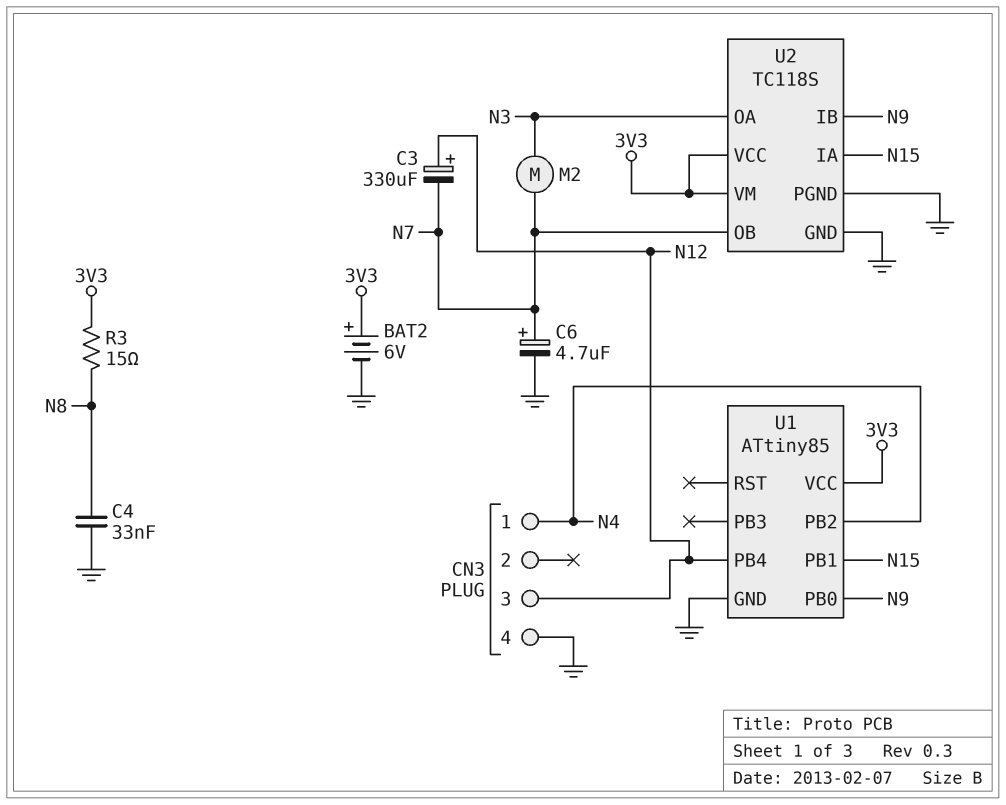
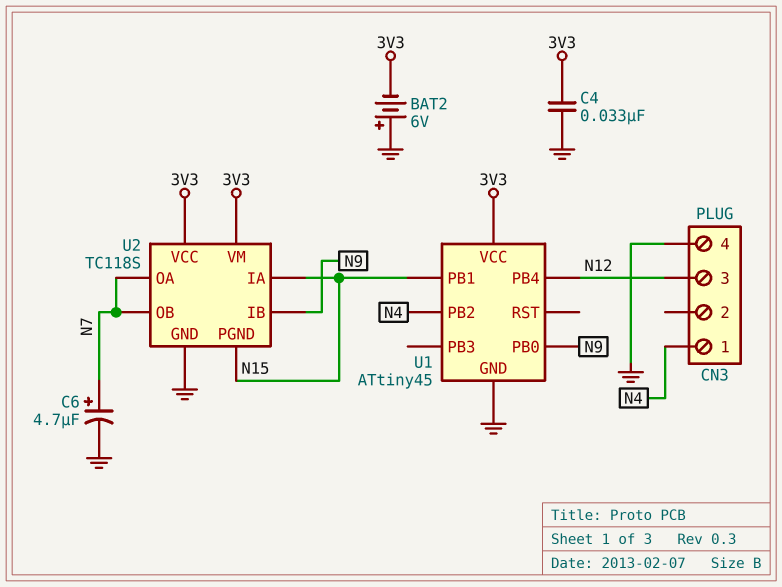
BAT2: 6V (plus 3V3, minus GND) -> 6V (plus GND, minus 3V3)
C3: 330uF (plus N12, minus N7) -> none
C4: 33nF (GND, N8) -> 33nF (3V3, GND)
M2: motor (N3, N7) -> none
R3: 15 (3V3, N8) -> none
U1: ATtiny85 -> ATtiny45
U2 pin OA: N3 -> N7
U2 pin PGND: GND -> N15

